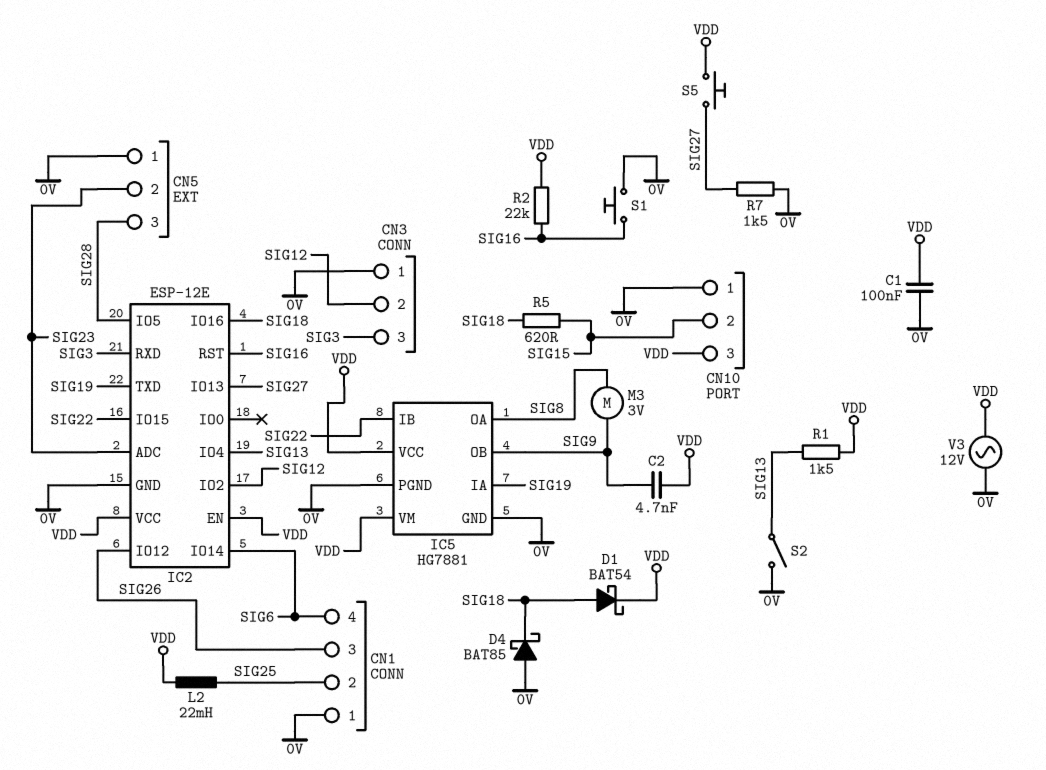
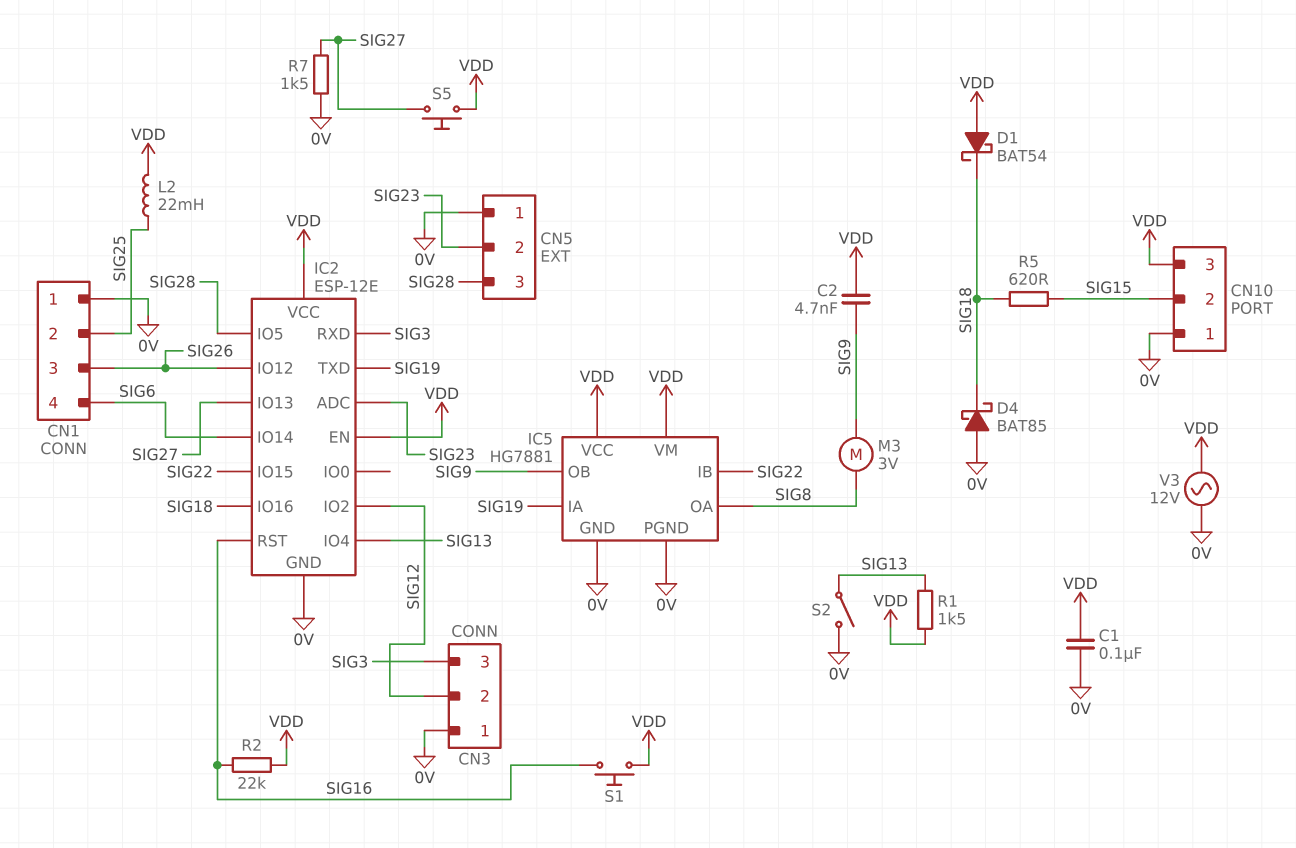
D1: schottky BAT54 (A SIG18, K VDD) -> schottky BAT54 (A VDD, K SIG18)
S1: button (0V, SIG16) -> button (SIG16, VDD)

